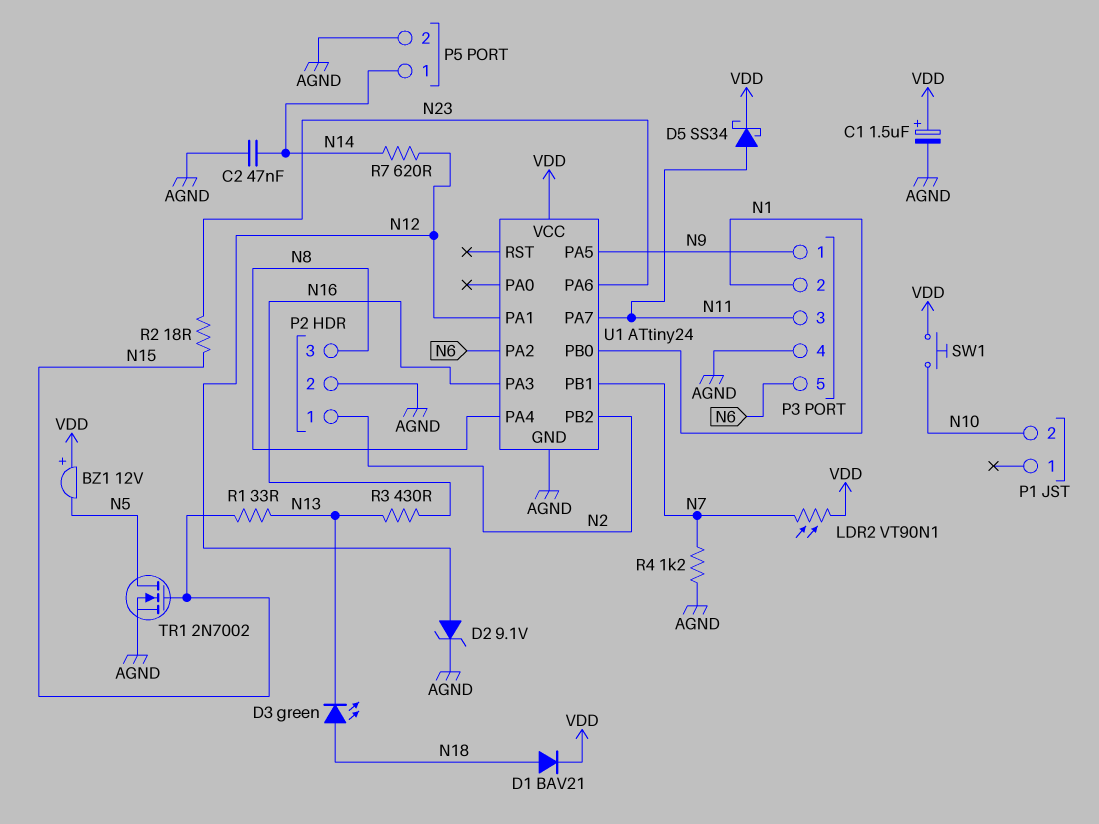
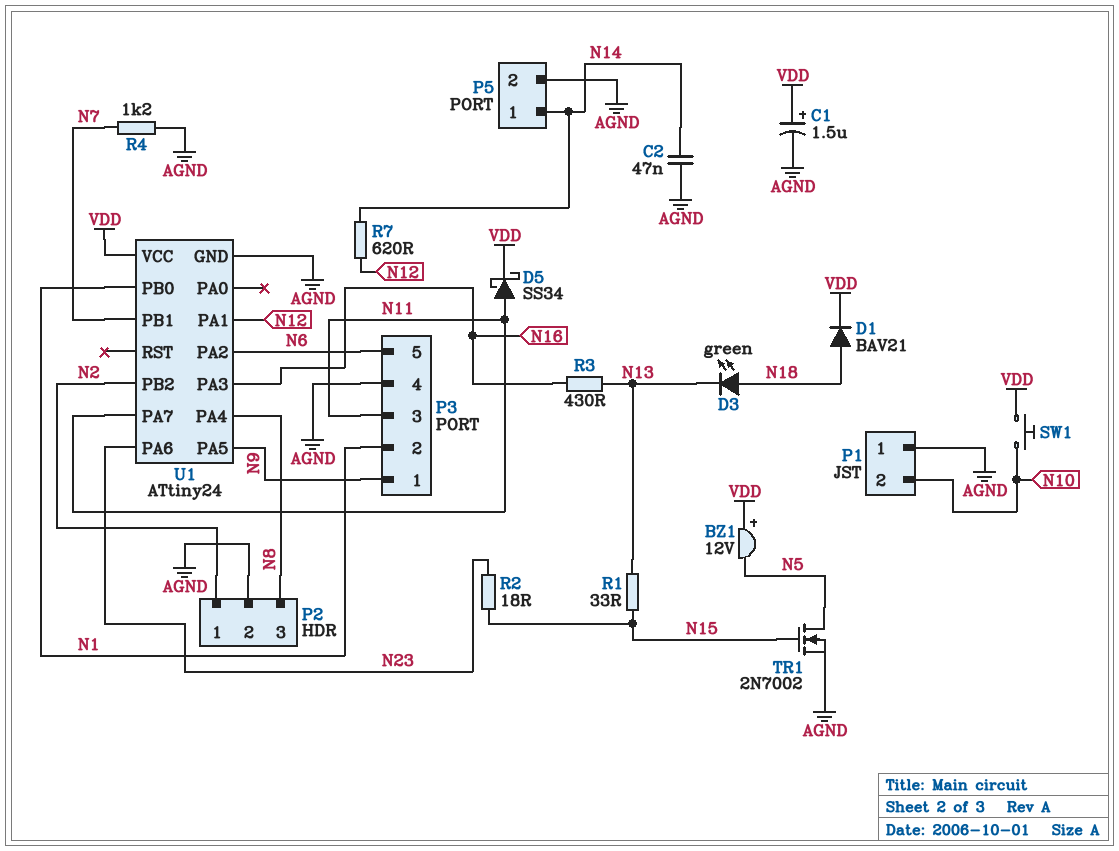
D2: zener 9.1V (A N12, K AGND) -> none
LDR2: VT90N1 (N7, VDD) -> none
P1 pin 1: none -> AGND

